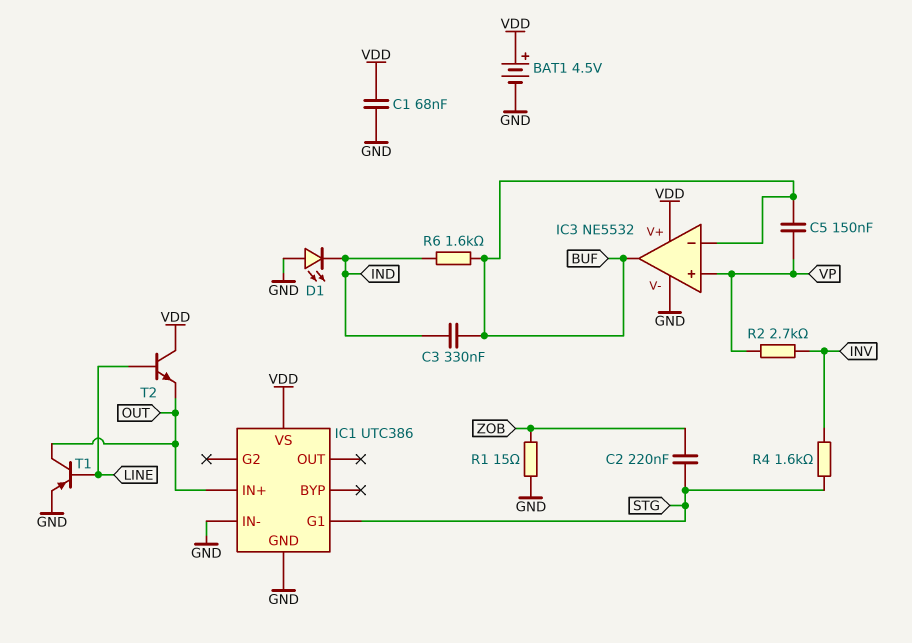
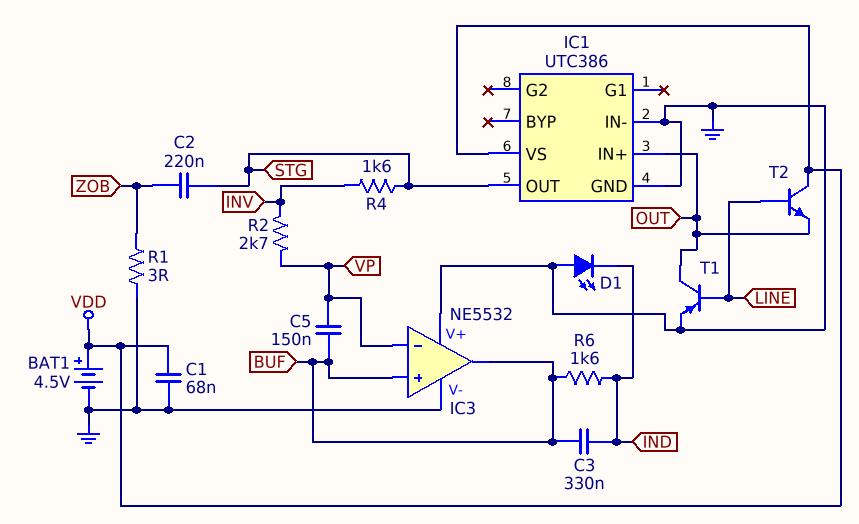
IC1 pin G1: STG -> none
IC1 pin OUT: none -> STG
IC3 pin V+: VDD -> GND
IC3 pin in+: VP -> BUF
IC3 pin in-: BUF -> VP
R1: 15 (GND, ZOB) -> 3 (GND, ZOB)

